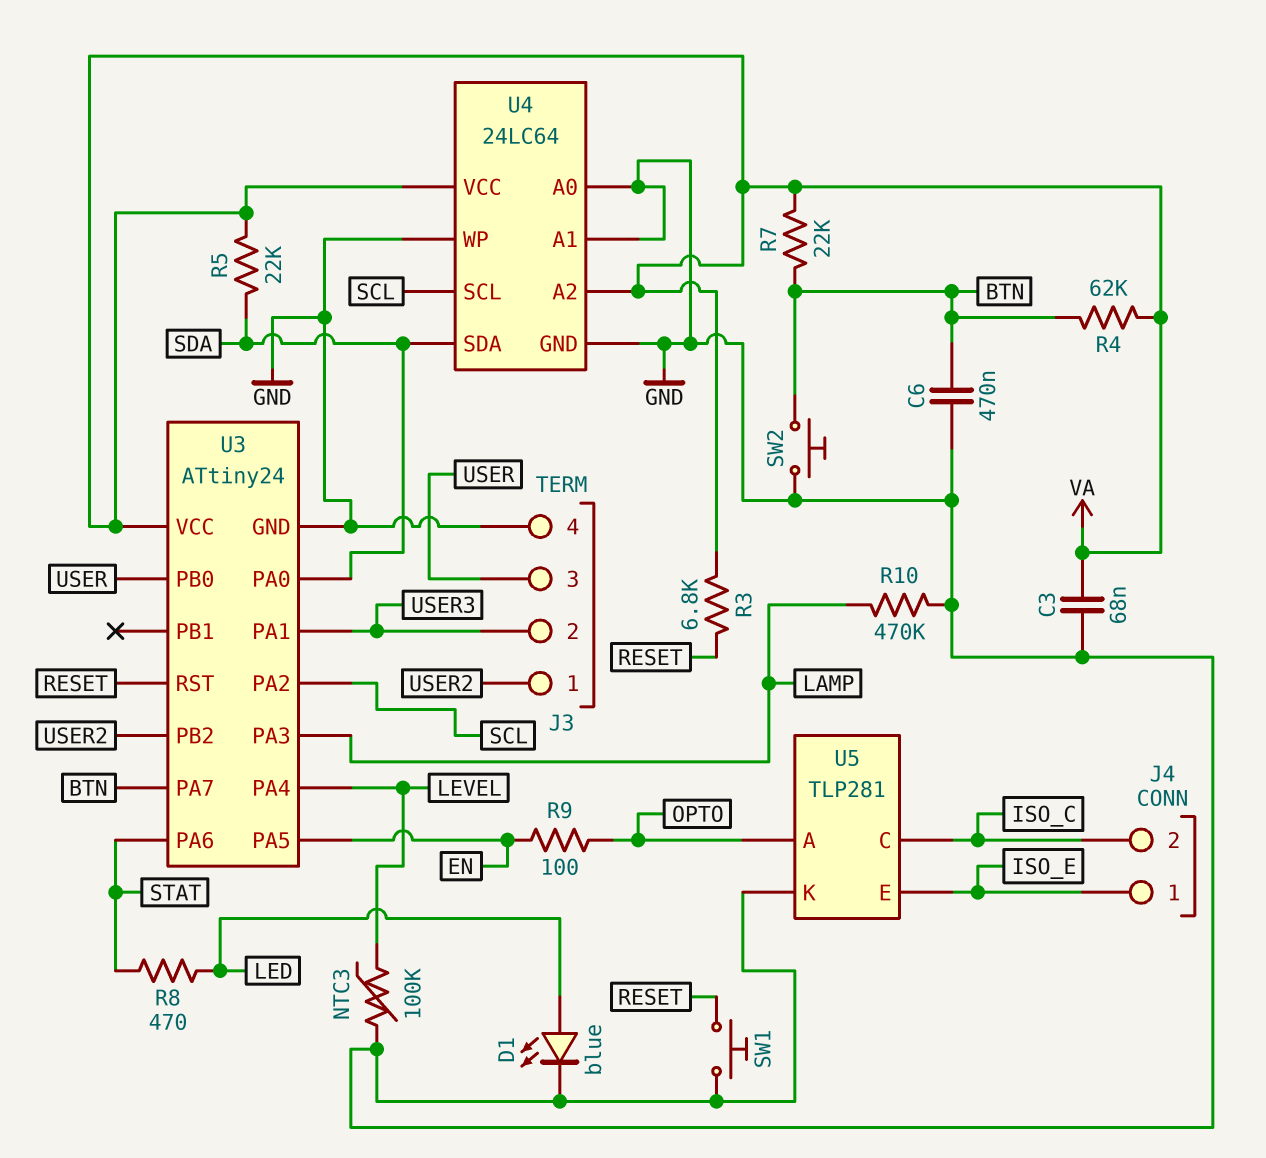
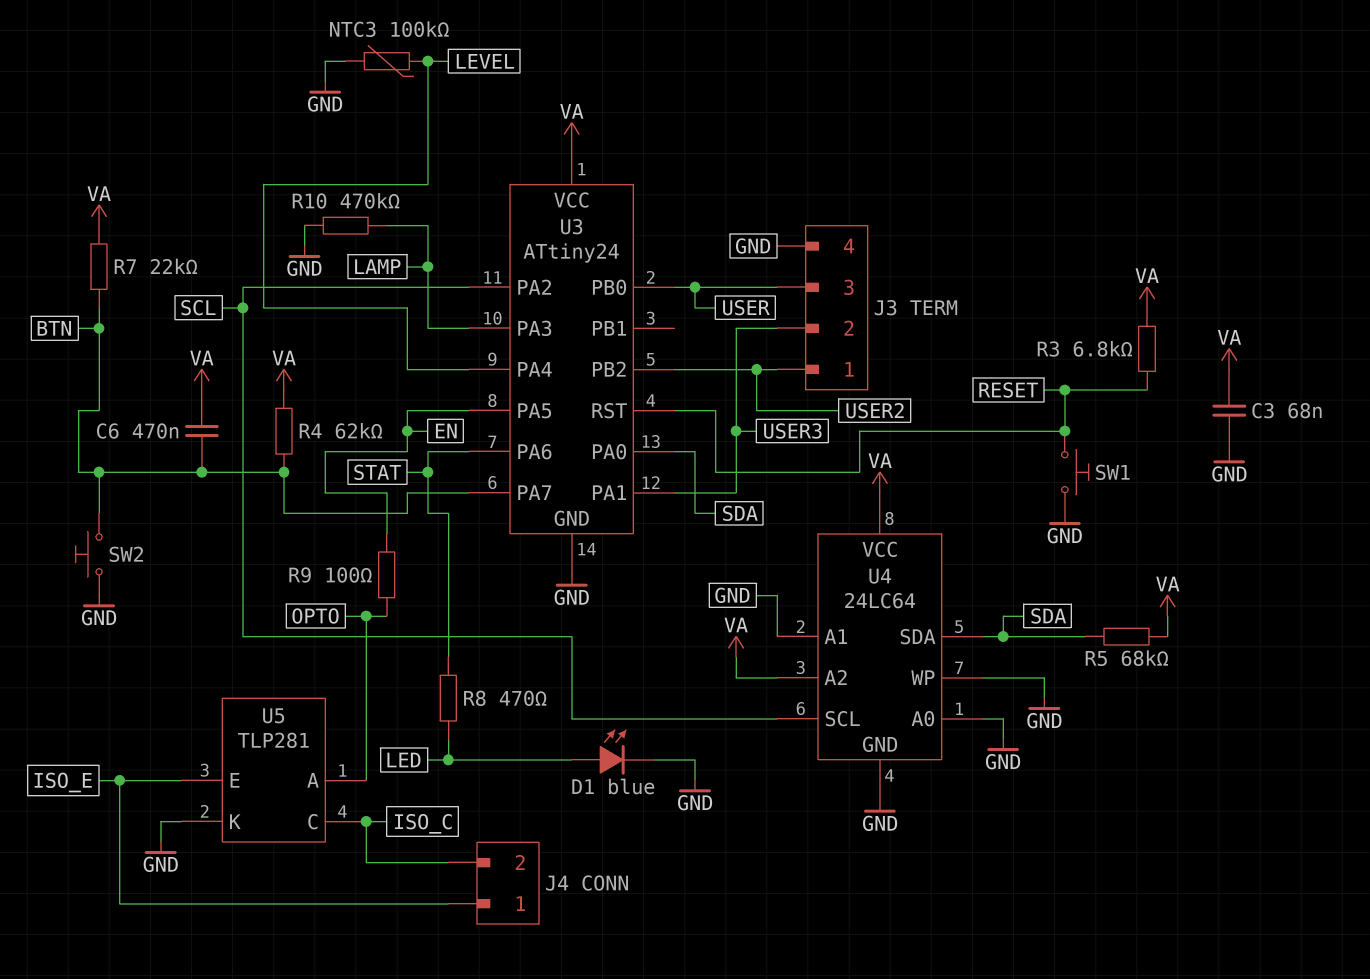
C6: 470nF (BTN, GND) -> 470nF (BTN, VA)
R5: 22k (SDA, VA) -> 68k (SDA, VA)

